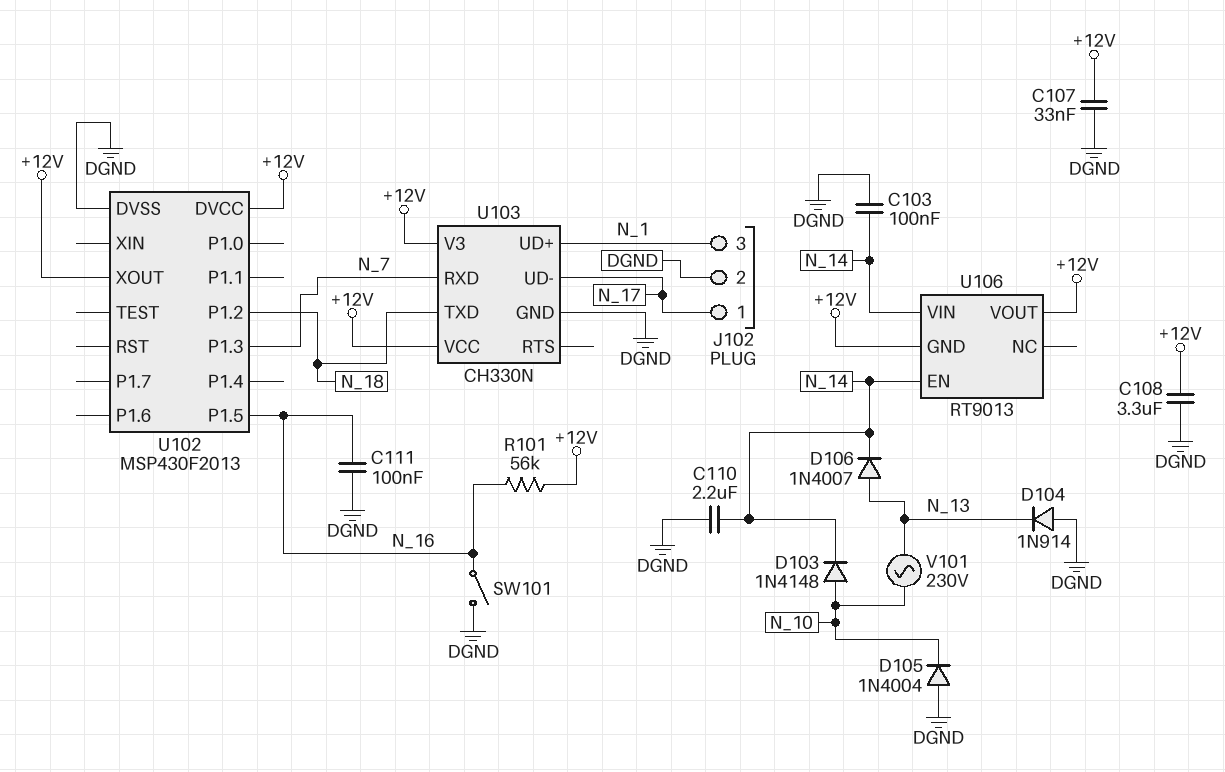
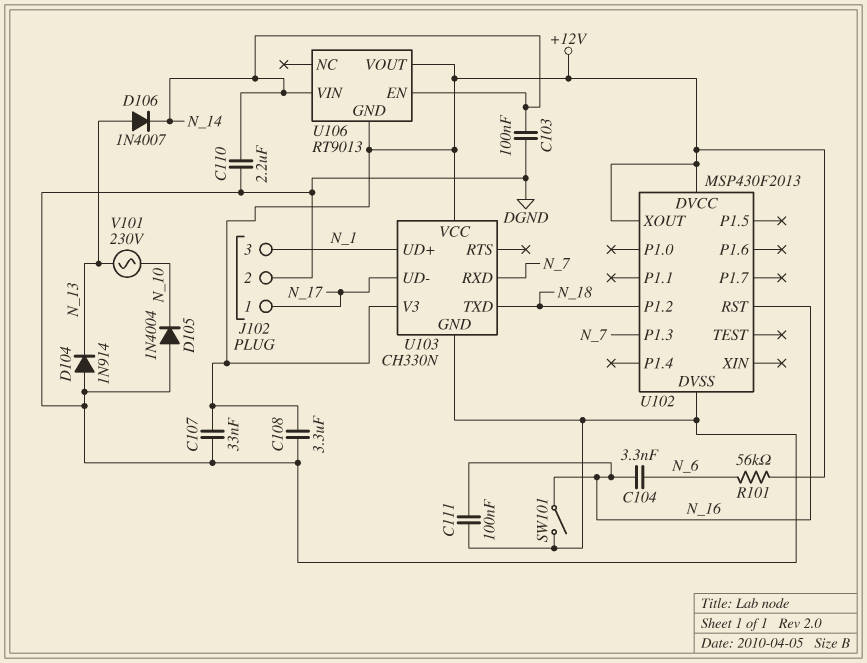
C104: none -> 3.3nF (N_6, N_16)
D103: diode 1N4148 (A N_10, K N_14) -> none
R101: 56k (+12V, N_16) -> 56k (+12V, N_6)
U102 pin P1.5: N_16 -> none
U102 pin RST: none -> N_16

